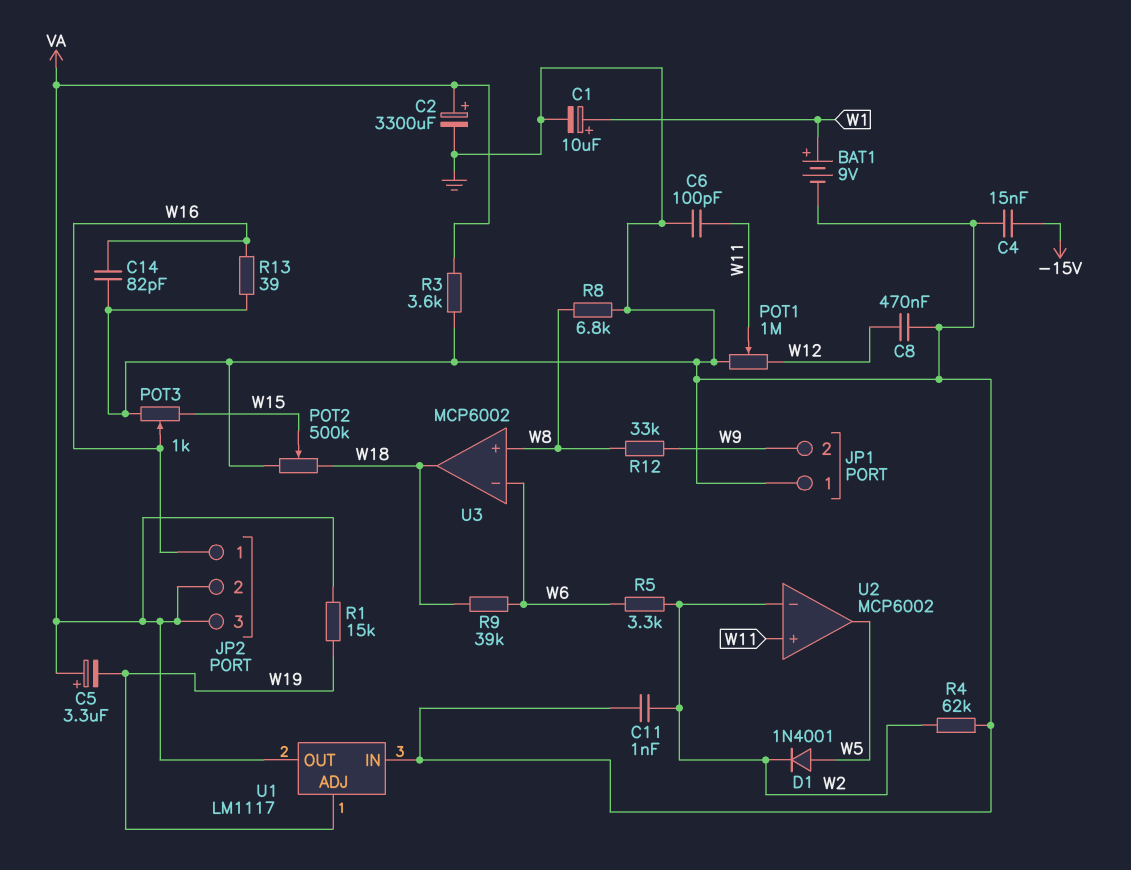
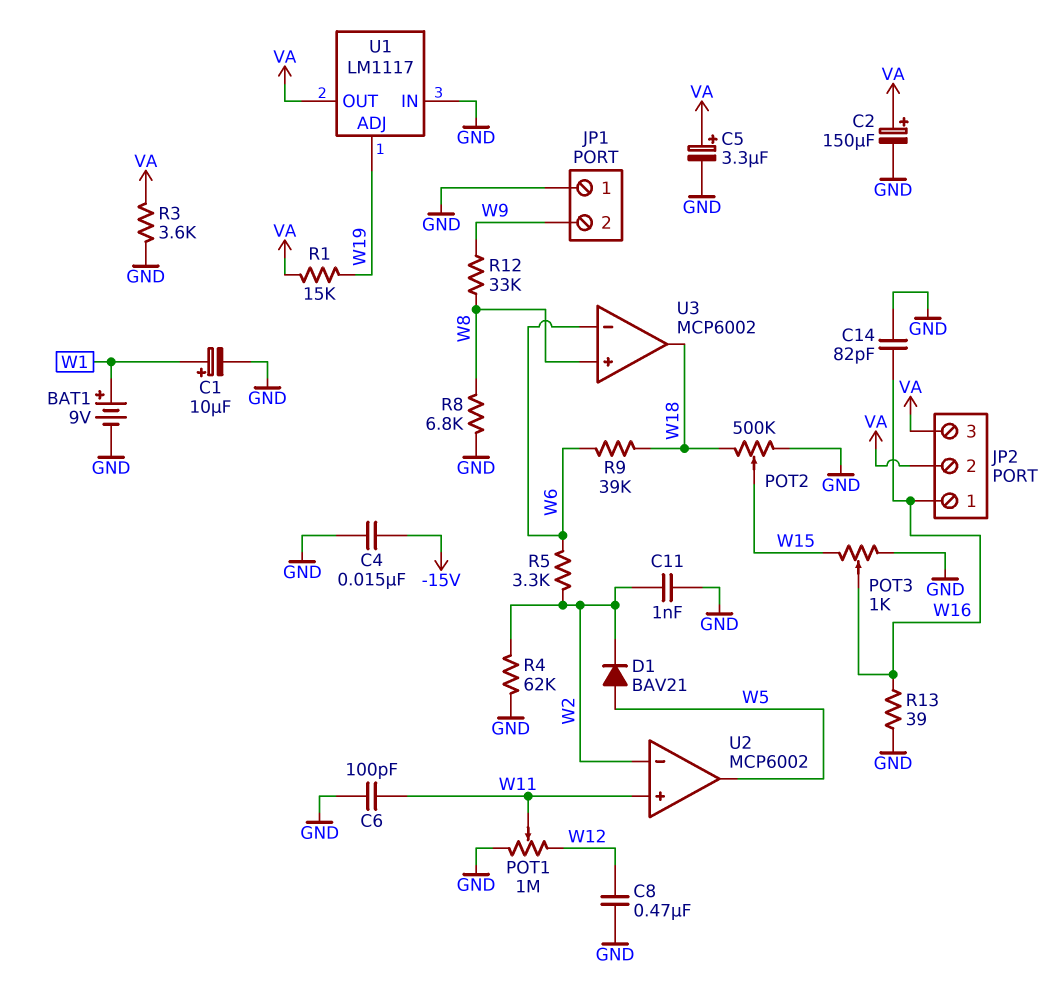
C2: 3300uF (plus VA, minus GND) -> 150uF (plus VA, minus GND)
C5: 3.3uF (plus VA, minus W19) -> 3.3uF (plus VA, minus GND)
D1: diode 1N4001 (A W5, K W2) -> diode BAV21 (A W5, K W2)

